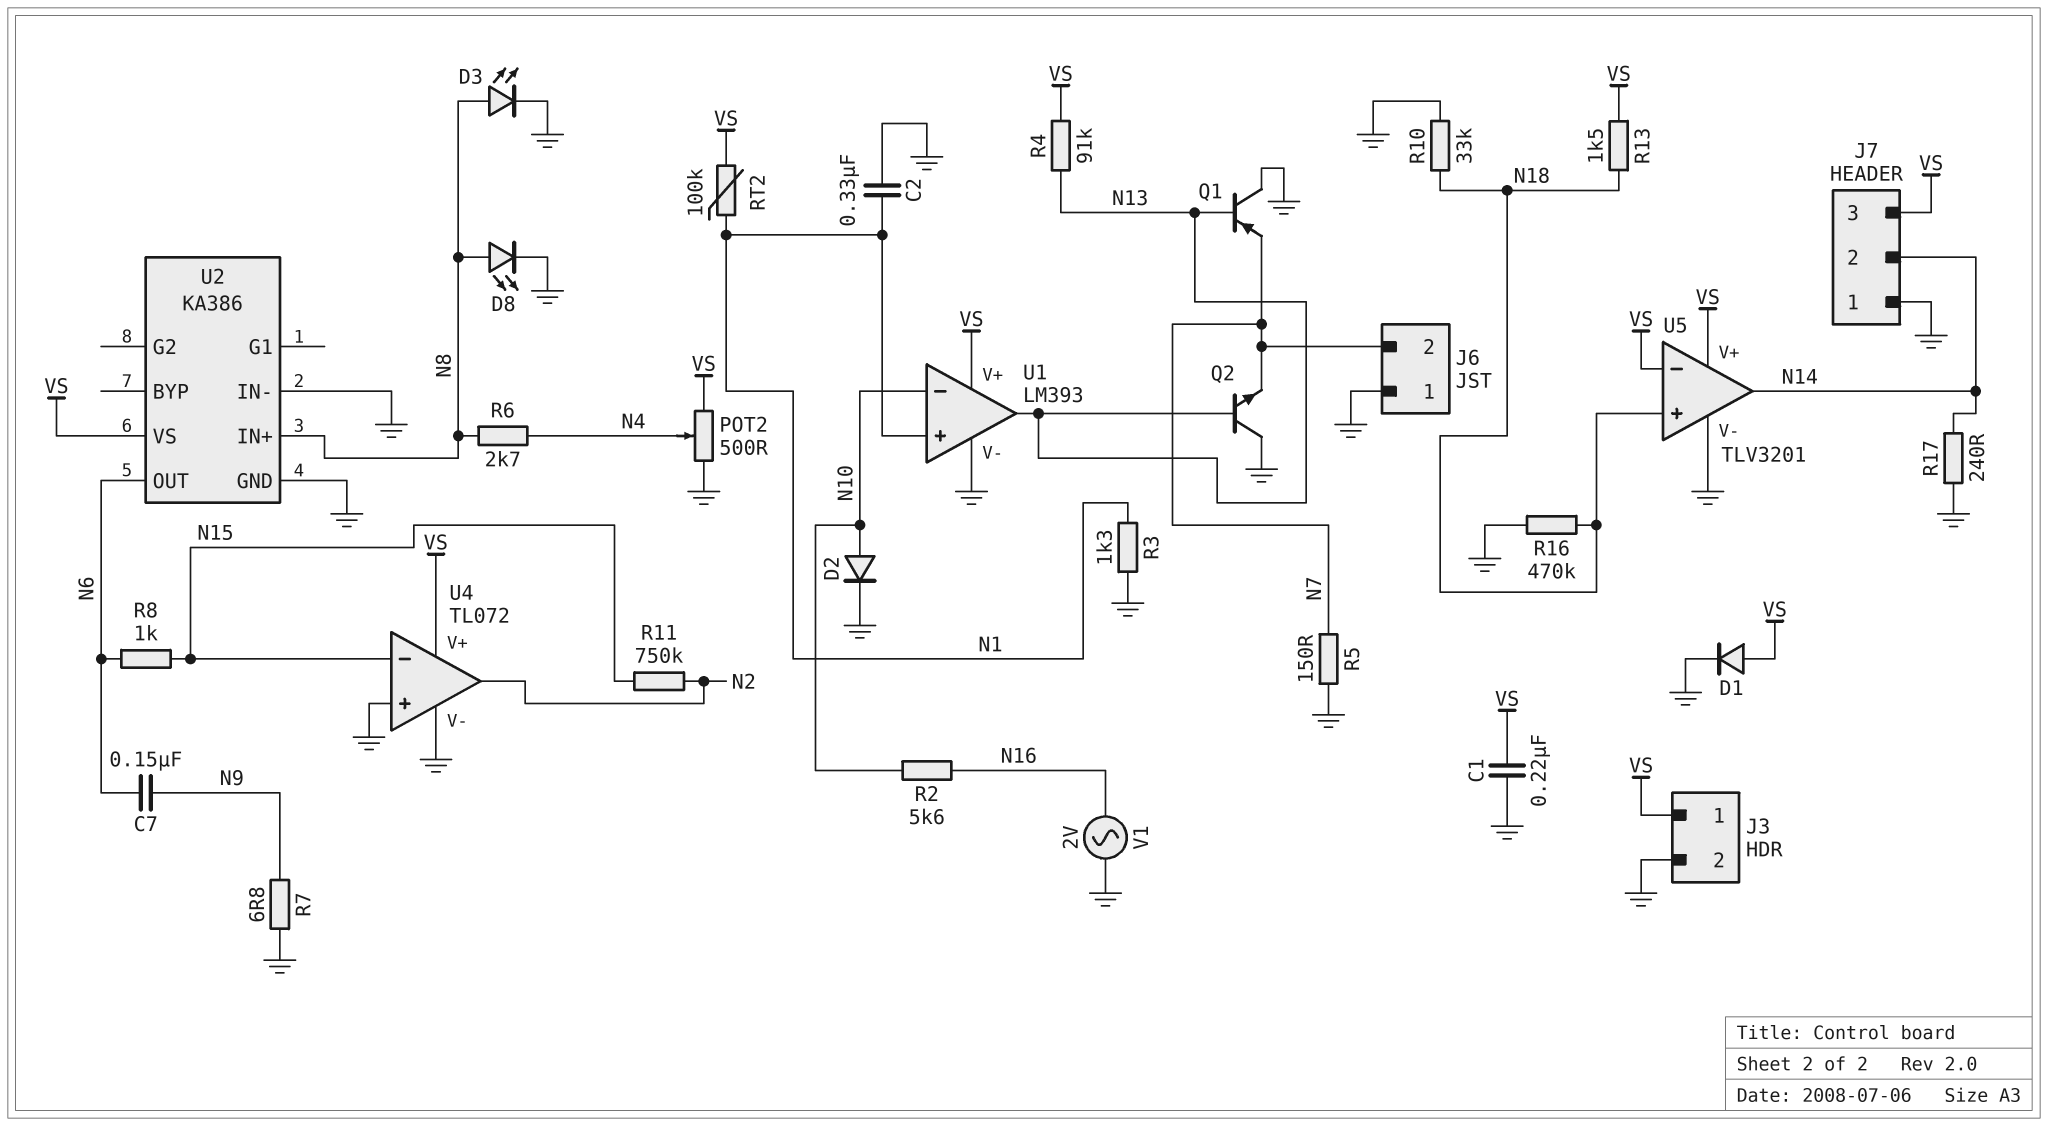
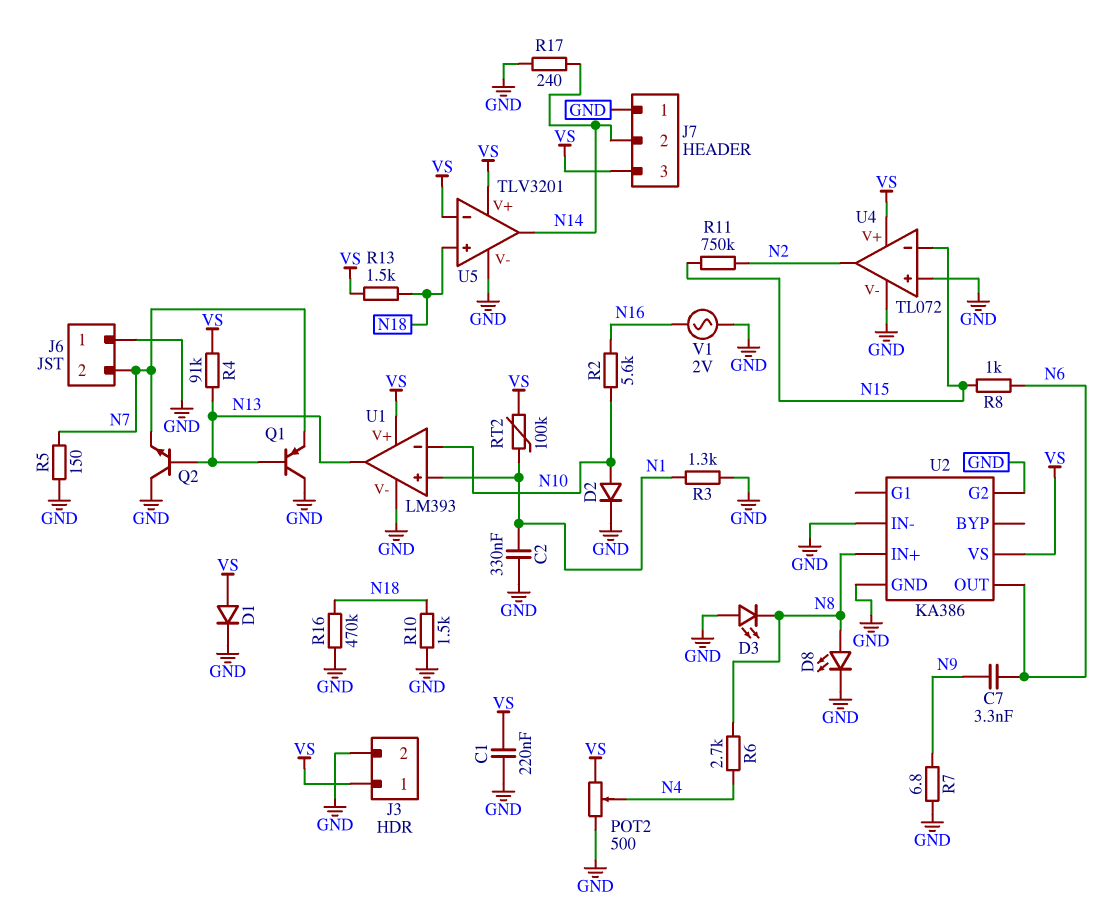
C7: 150nF (N6, N9) -> 3.3nF (N6, N9)
D3: LED (A N8, K GND) -> LED (A GND, K N8)
R10: 33k (GND, N18) -> 1.5k (GND, N18)
U2 pin G2: none -> GND

